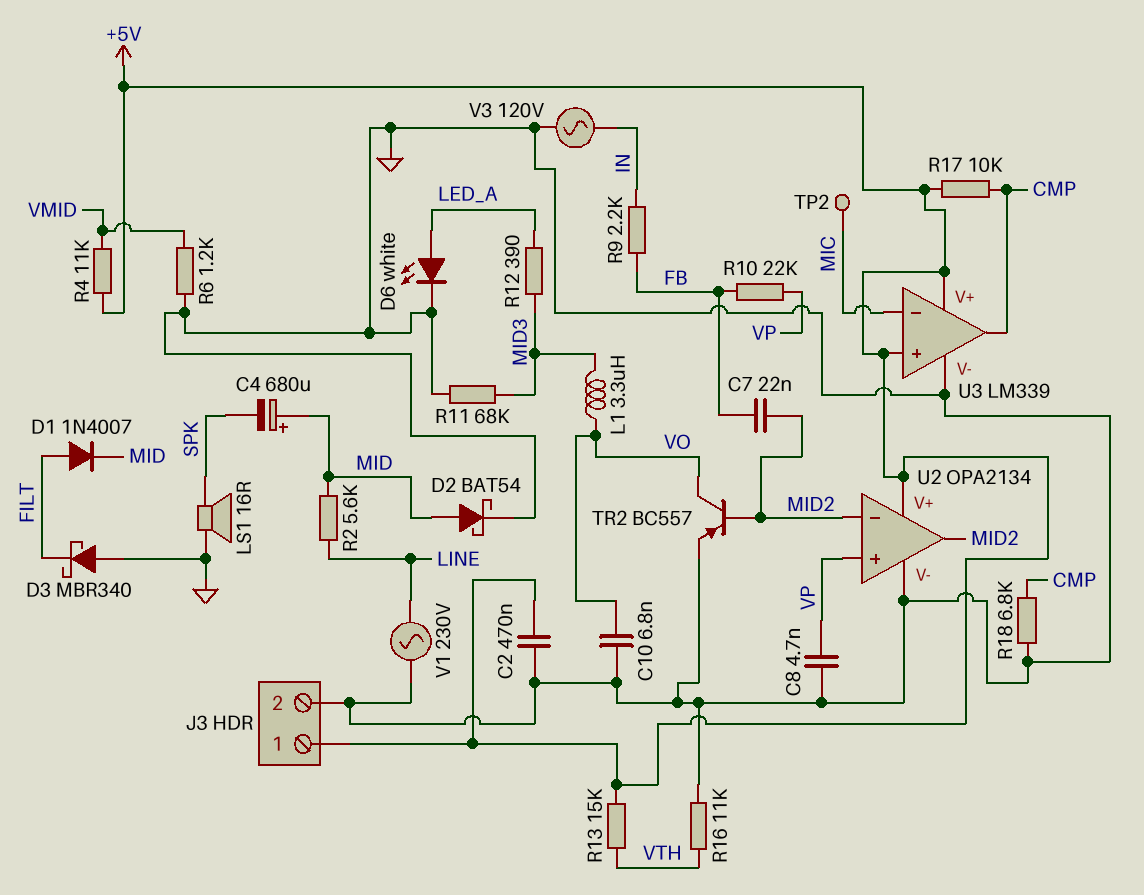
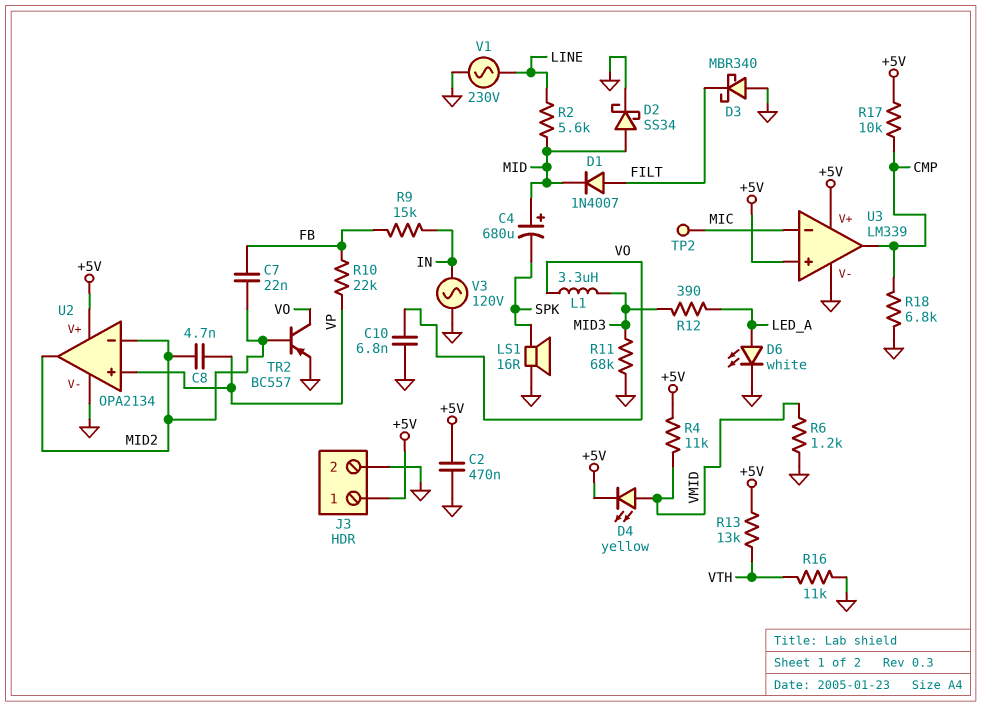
C8: 4.7nF (GND, VP) -> 4.7nF (MID2, VP)
D2: schottky BAT54 (A MID, K GND) -> schottky SS34 (A MID, K GND)
D4: none -> LED yellow (A VMID, K +5V)
R9: 2.2k (FB, IN) -> 15k (FB, IN)
R13: 15k (+5V, VTH) -> 13k (+5V, VTH)

